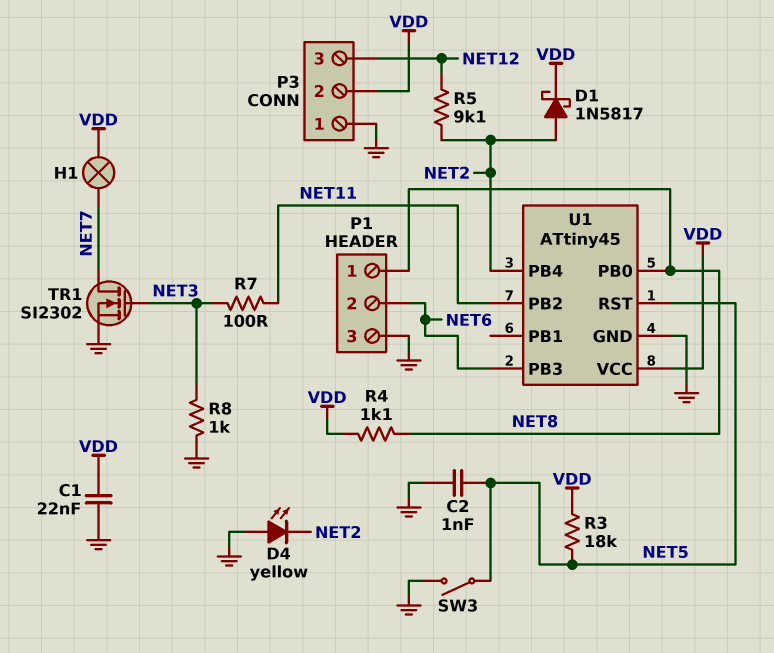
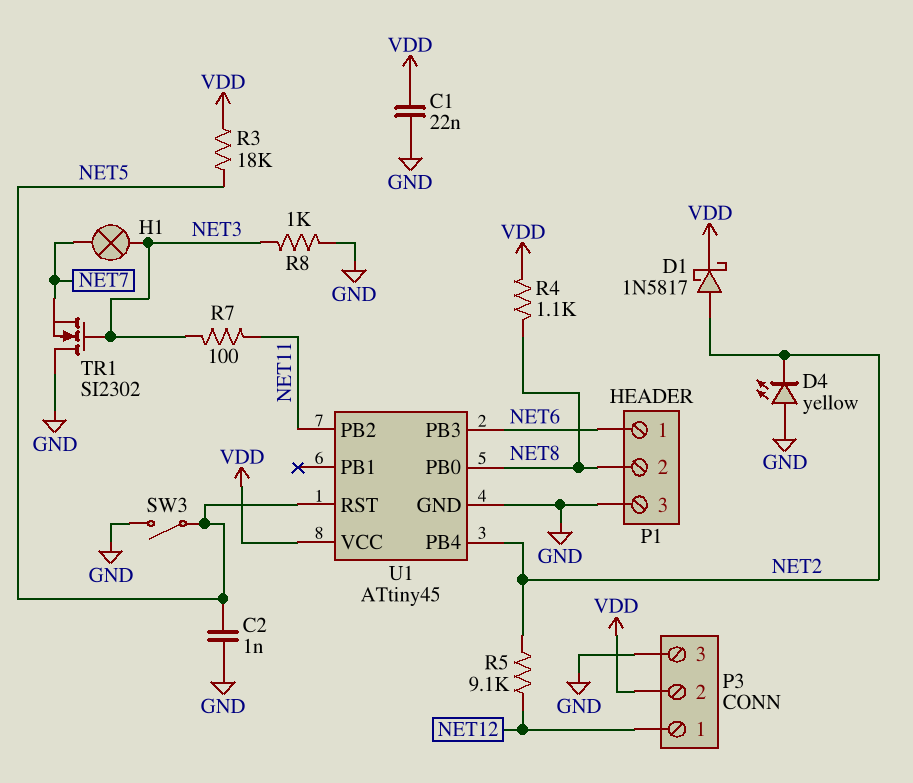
H1: lamp (NET7, VDD) -> lamp (NET3, NET7)
P1 pin 1: NET8 -> NET6
P1 pin 2: NET6 -> NET8
P3 pin 1: GND -> NET12
P3 pin 3: NET12 -> GND
TR1: NMOS SI2302 (G NET3, D NET7, S GND) -> NMOS SI2302 (G NET3, D GND, S NET7)

